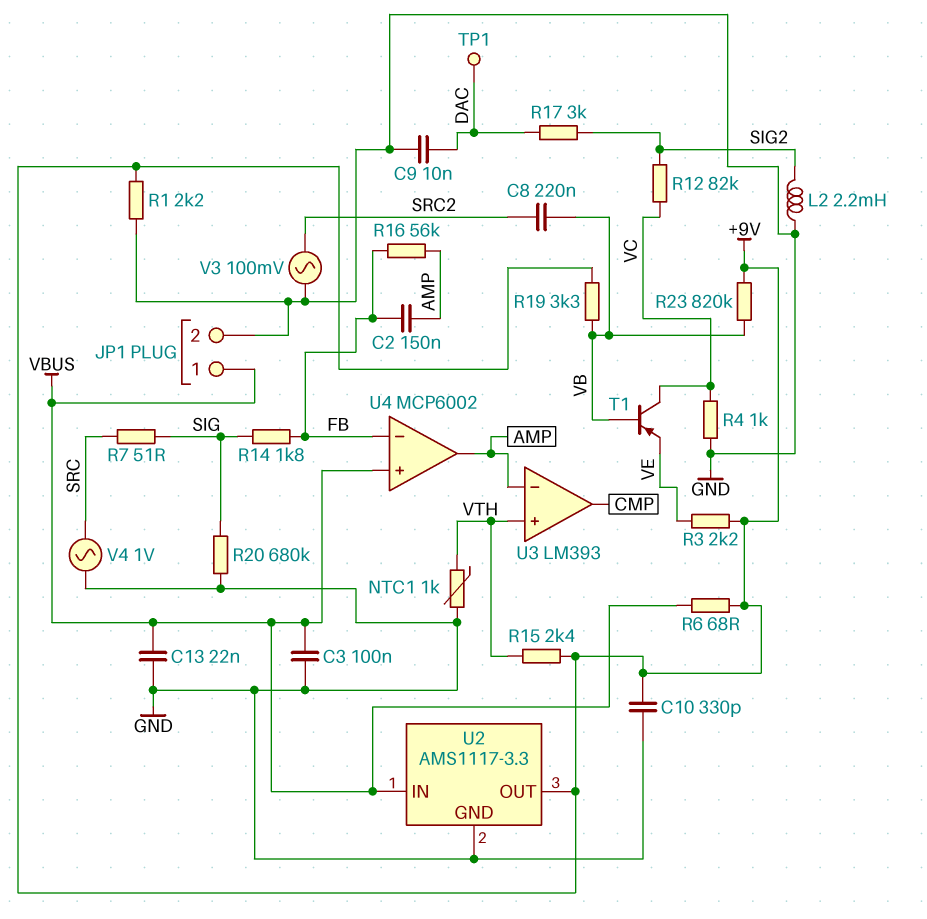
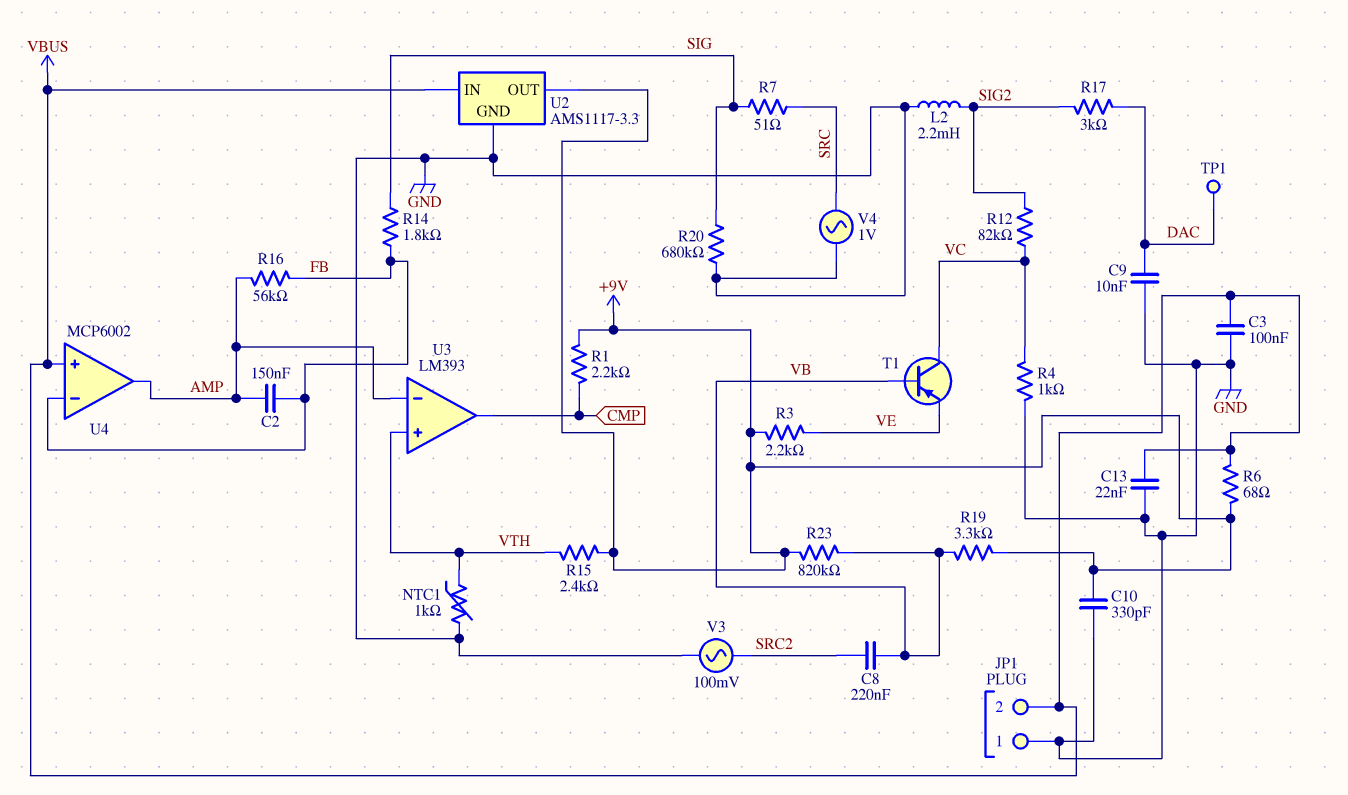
JP1 pin 1: VBUS -> GND
JP1 pin 2: GND -> VBUS
R1: 2.2k (+9V, GND) -> 2.2k (+9V, CMP)

